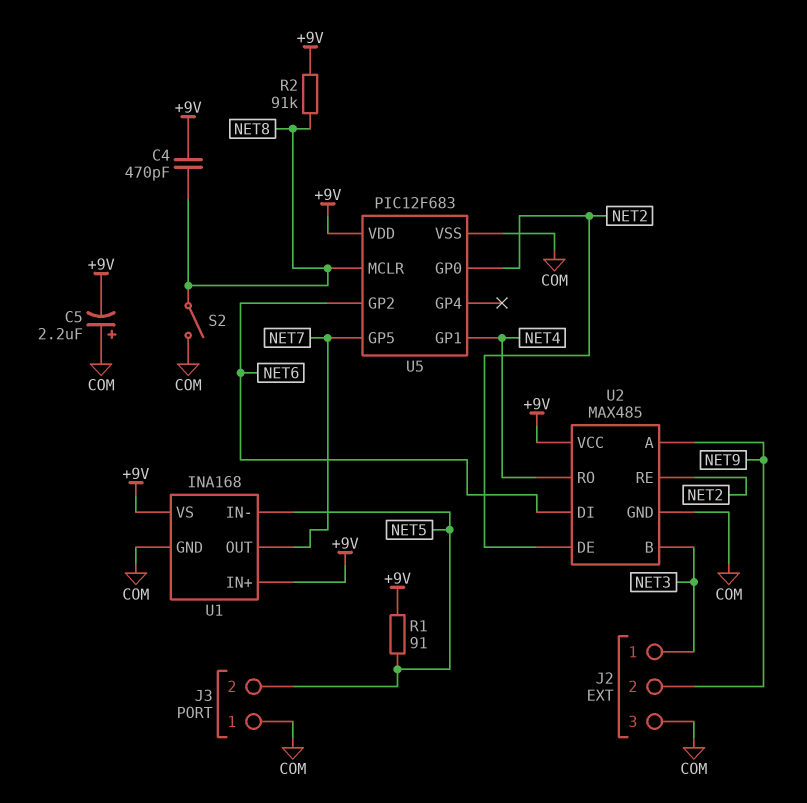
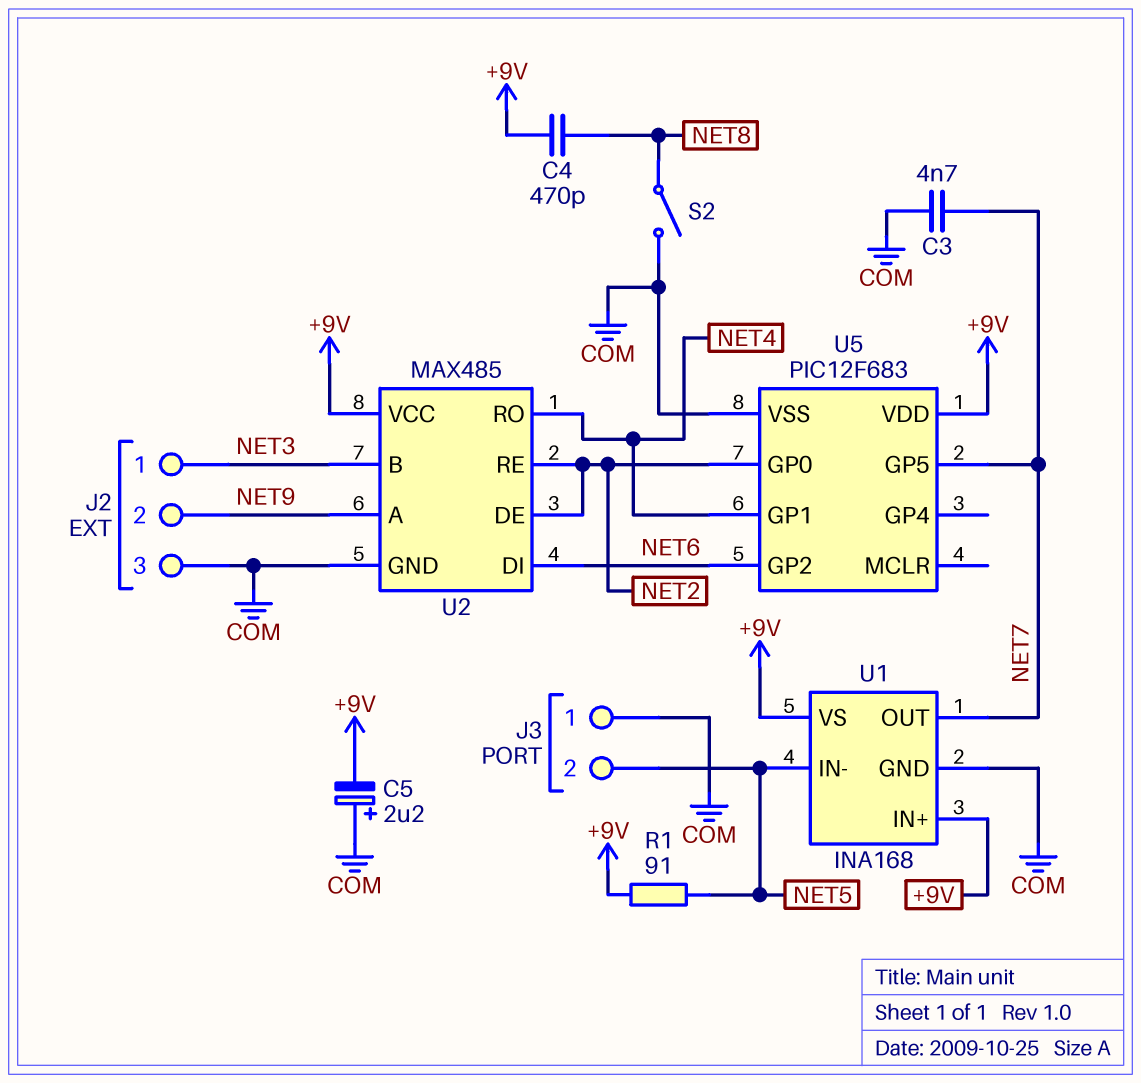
C3: none -> 4.7nF (COM, NET7)
R2: 91k (+9V, NET8) -> none
U5 pin MCLR: NET8 -> none

